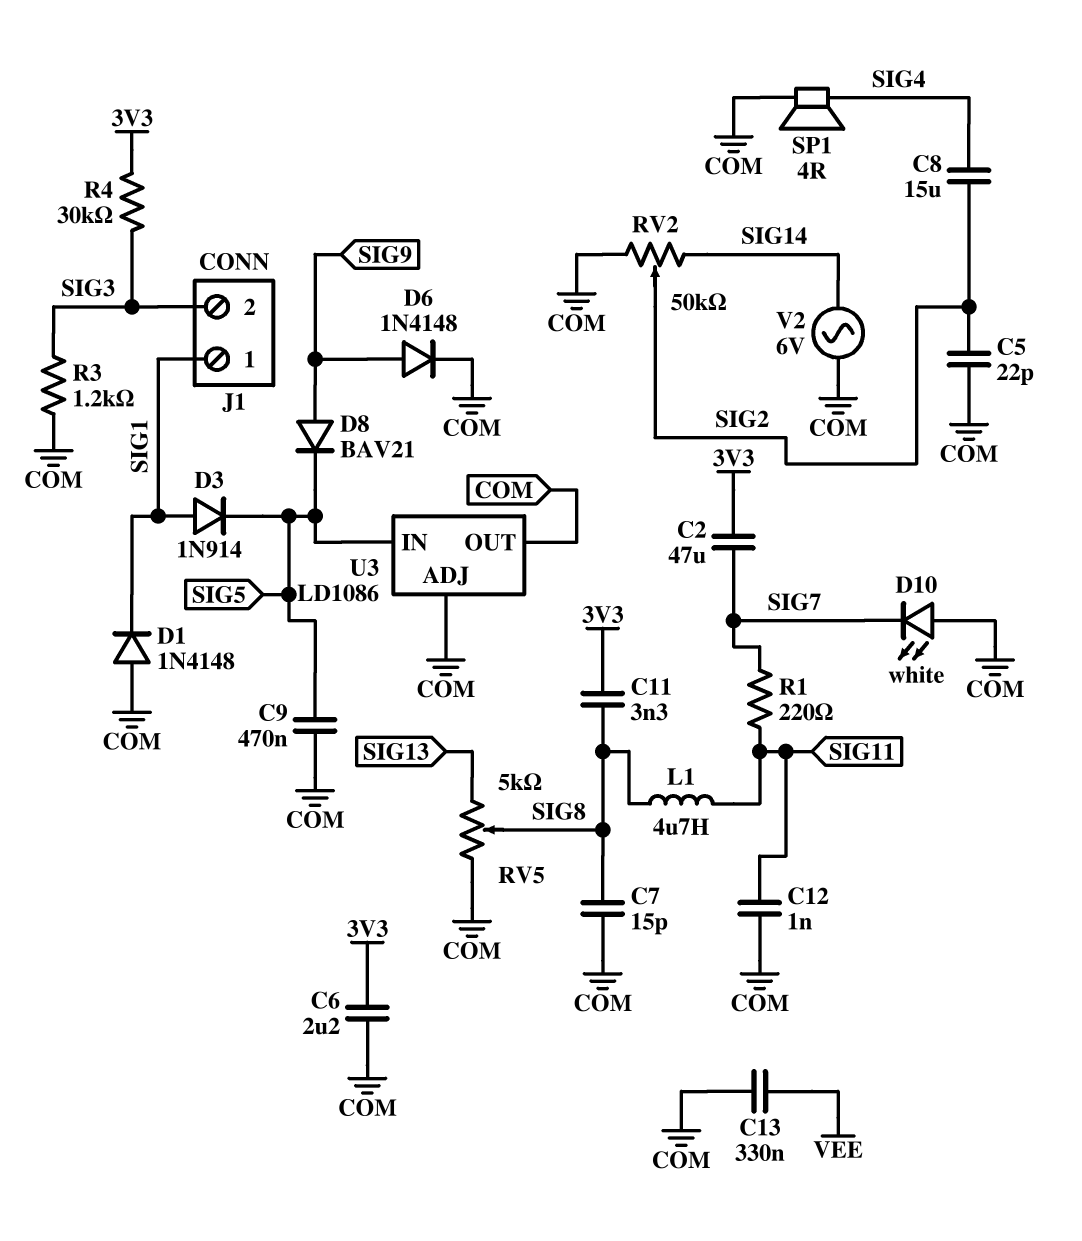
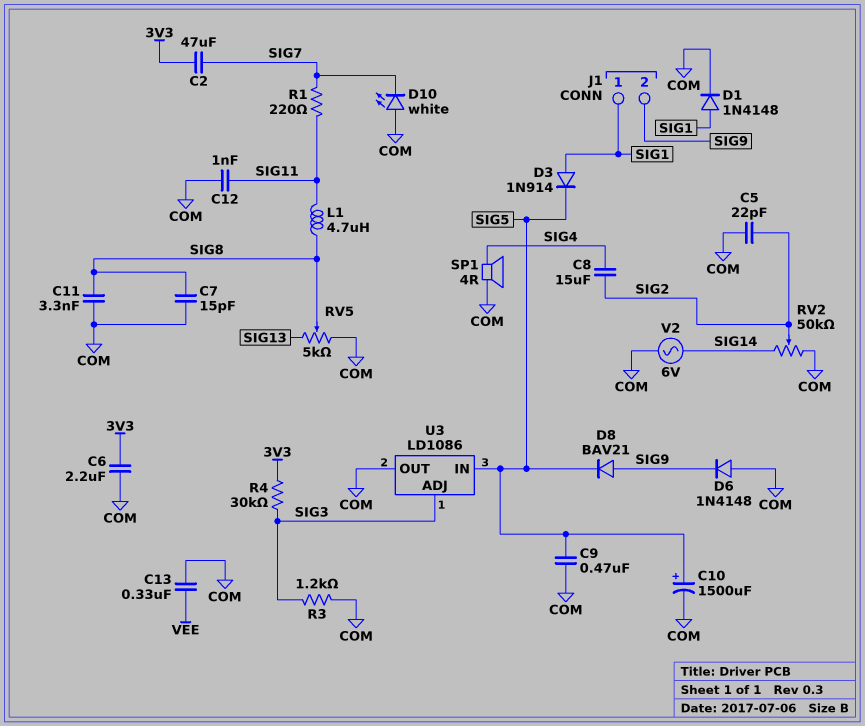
C10: none -> 1500uF (plus SIG5, minus COM)
C11: 3.3nF (3V3, SIG8) -> 3.3nF (COM, SIG8)
D1: diode 1N4148 (A COM, K SIG1) -> diode 1N4148 (A SIG1, K COM)
D6: diode 1N4148 (A SIG9, K COM) -> diode 1N4148 (A COM, K SIG9)
J1 pin 2: SIG3 -> SIG9
U3 pin ADJ: COM -> SIG3

